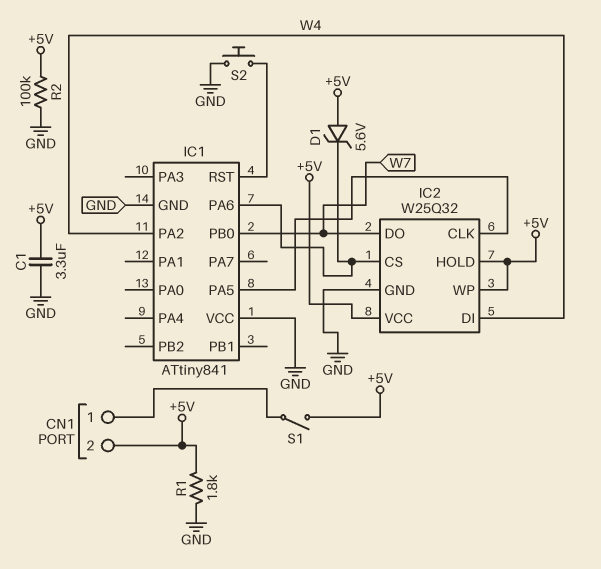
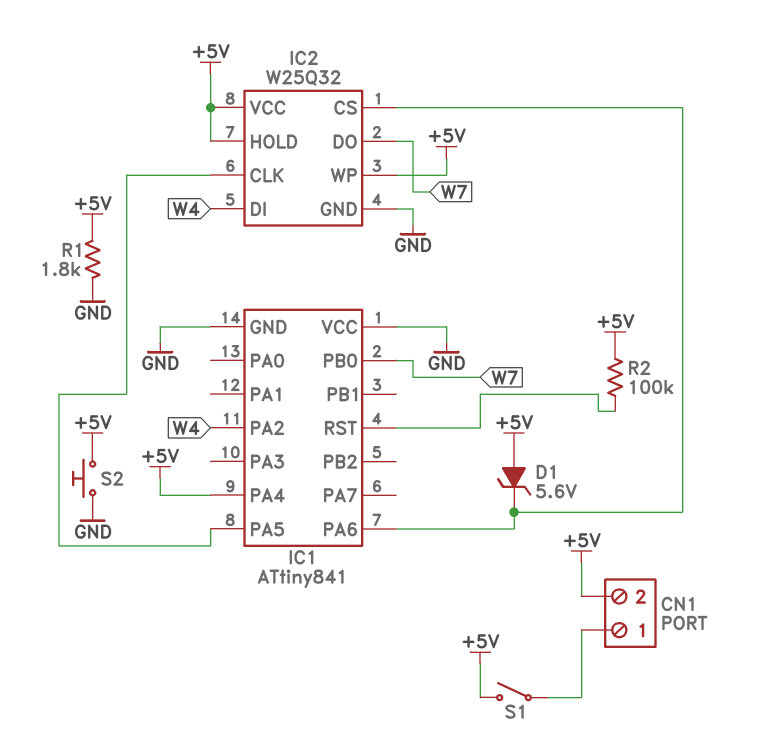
C1: 3.3uF (+5V, GND) -> none
IC1 pin PA4: none -> +5V
R2: 100k (+5V, GND) -> 100k (+5V, IC1/RST)
S2: button (GND, IC1/RST) -> button (+5V, GND)

